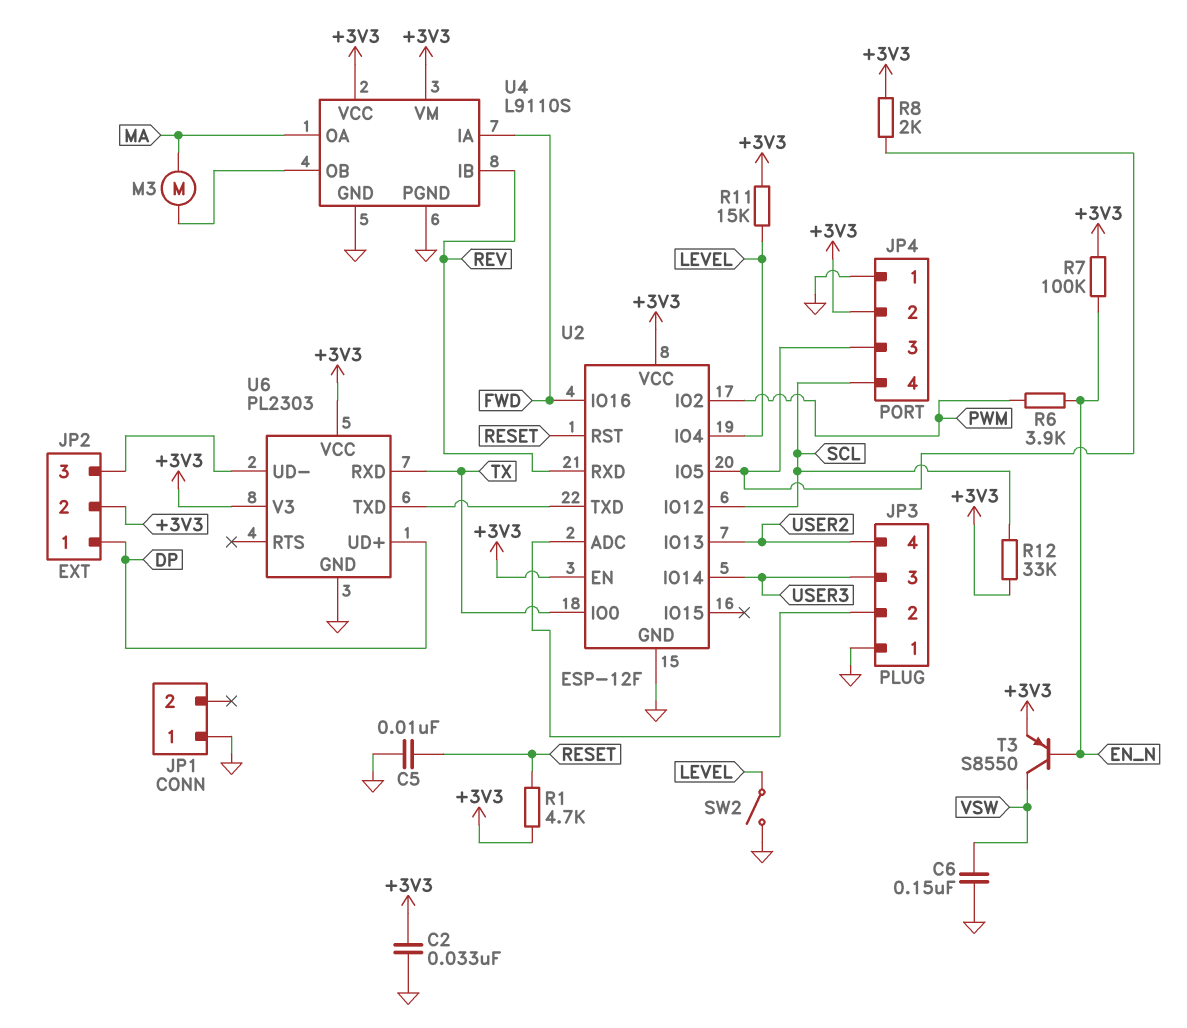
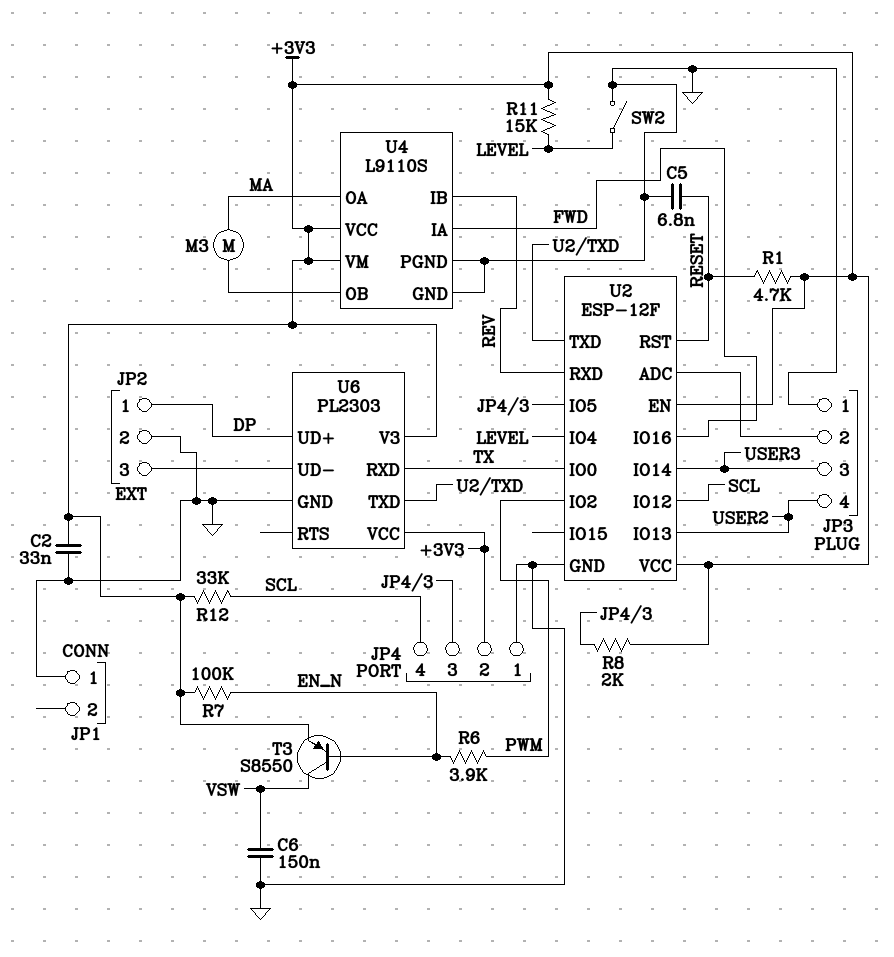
C5: 10nF (GND, RESET) -> 6.8nF (GND, RESET)
JP2 pin 2: +3V3 -> GND

